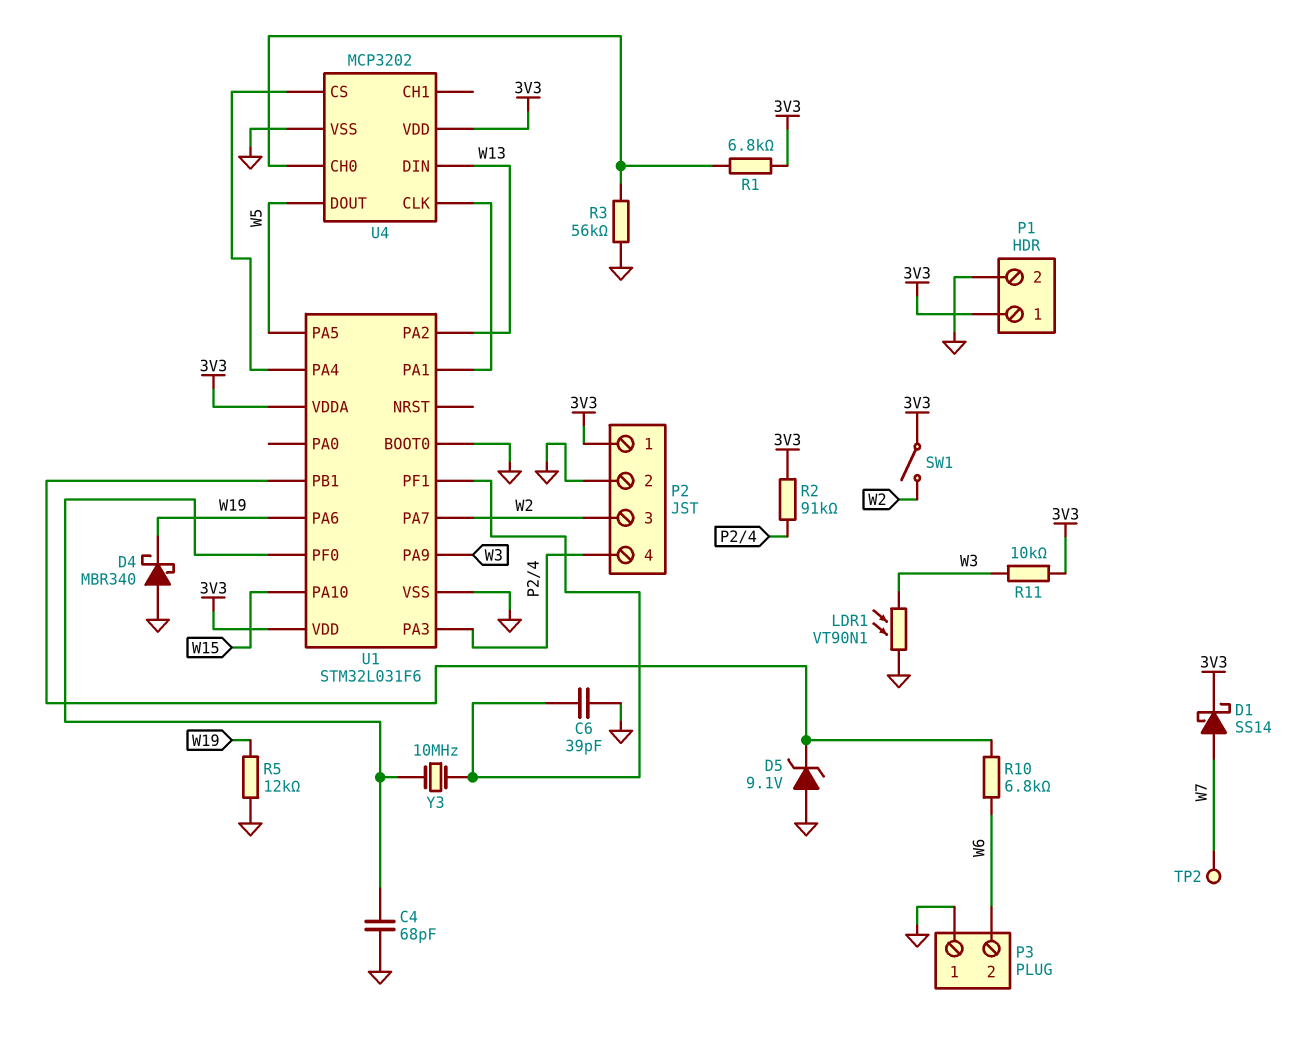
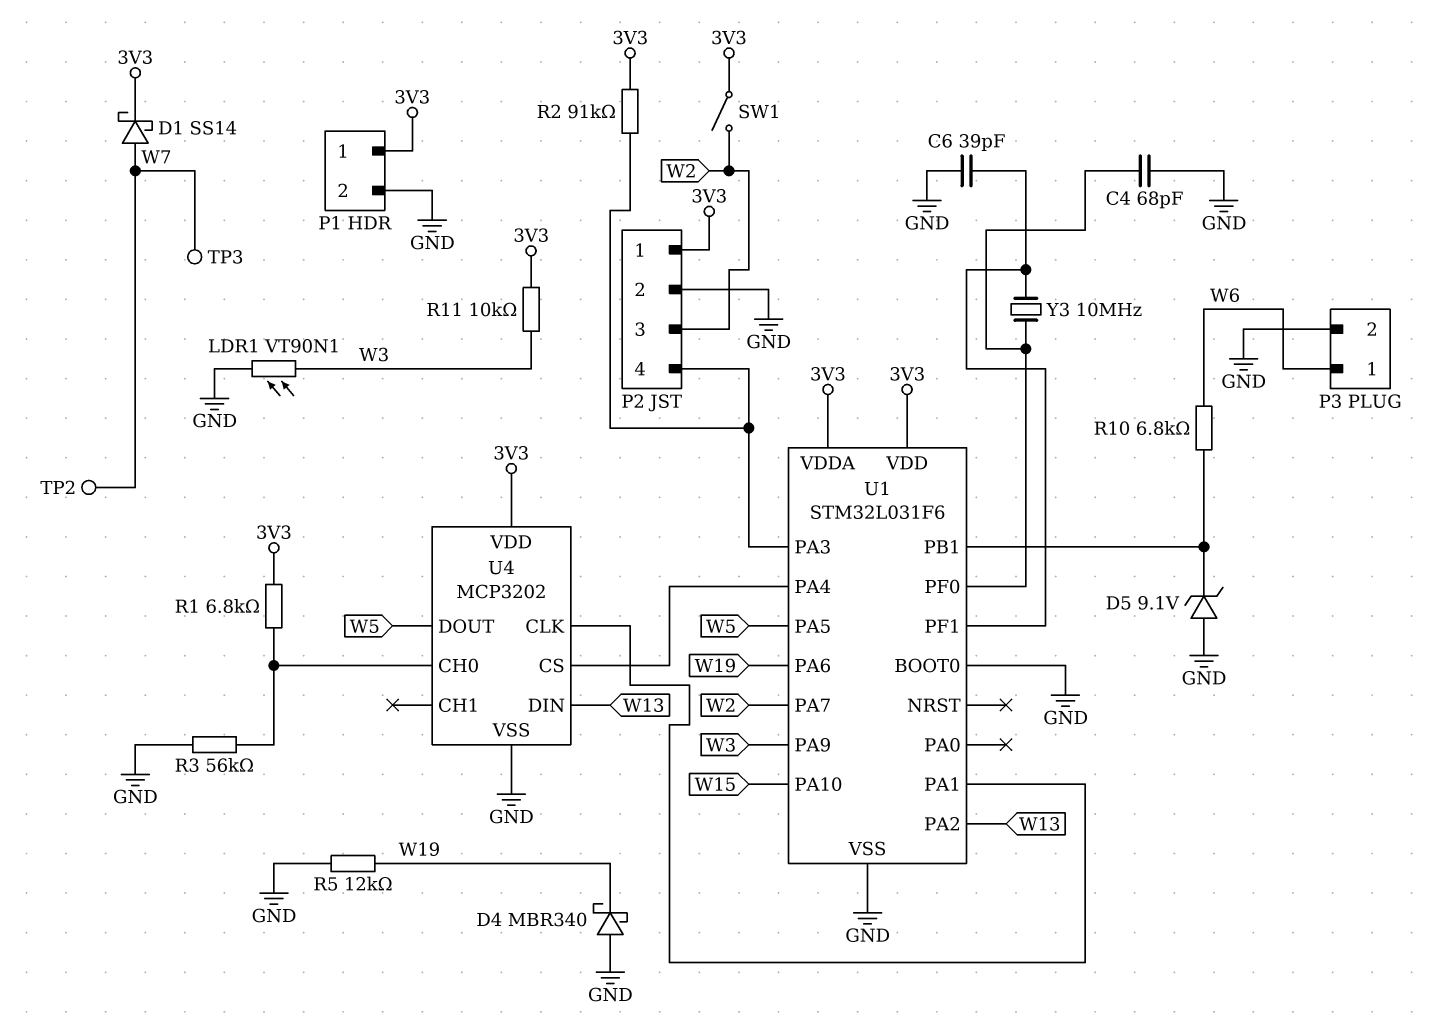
P3 pin 1: GND -> W6
P3 pin 2: W6 -> GND
TP3: none -> test point (W7)

